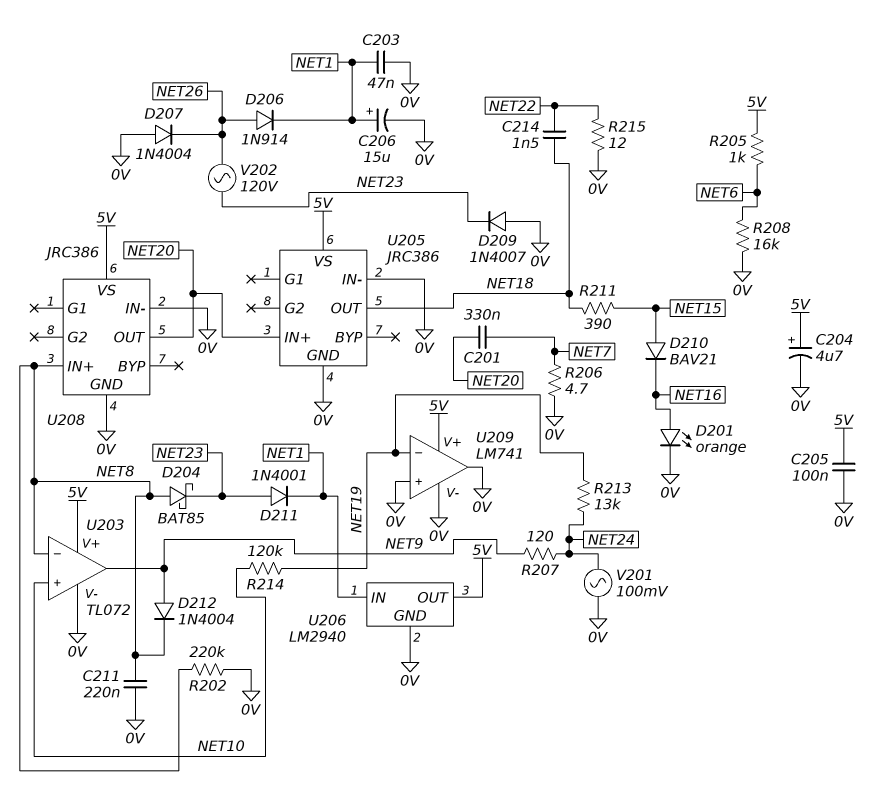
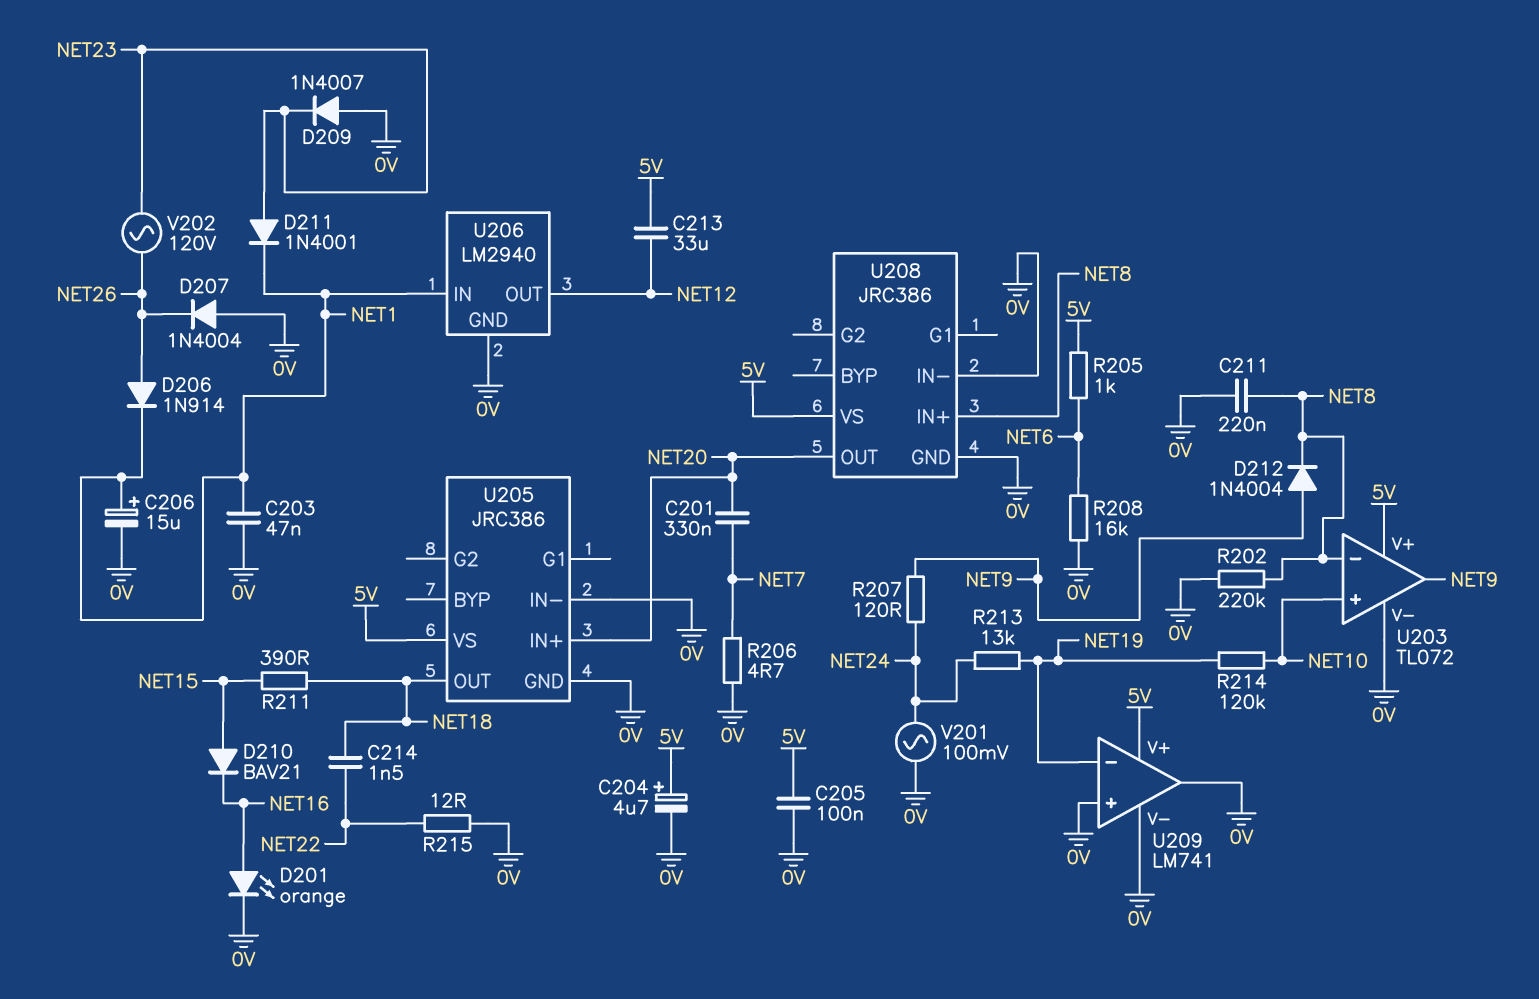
C213: none -> 33uF (5V, NET12)
D204: schottky BAT85 (A NET8, K NET23) -> none
U206 pin OUT: 5V -> NET12

